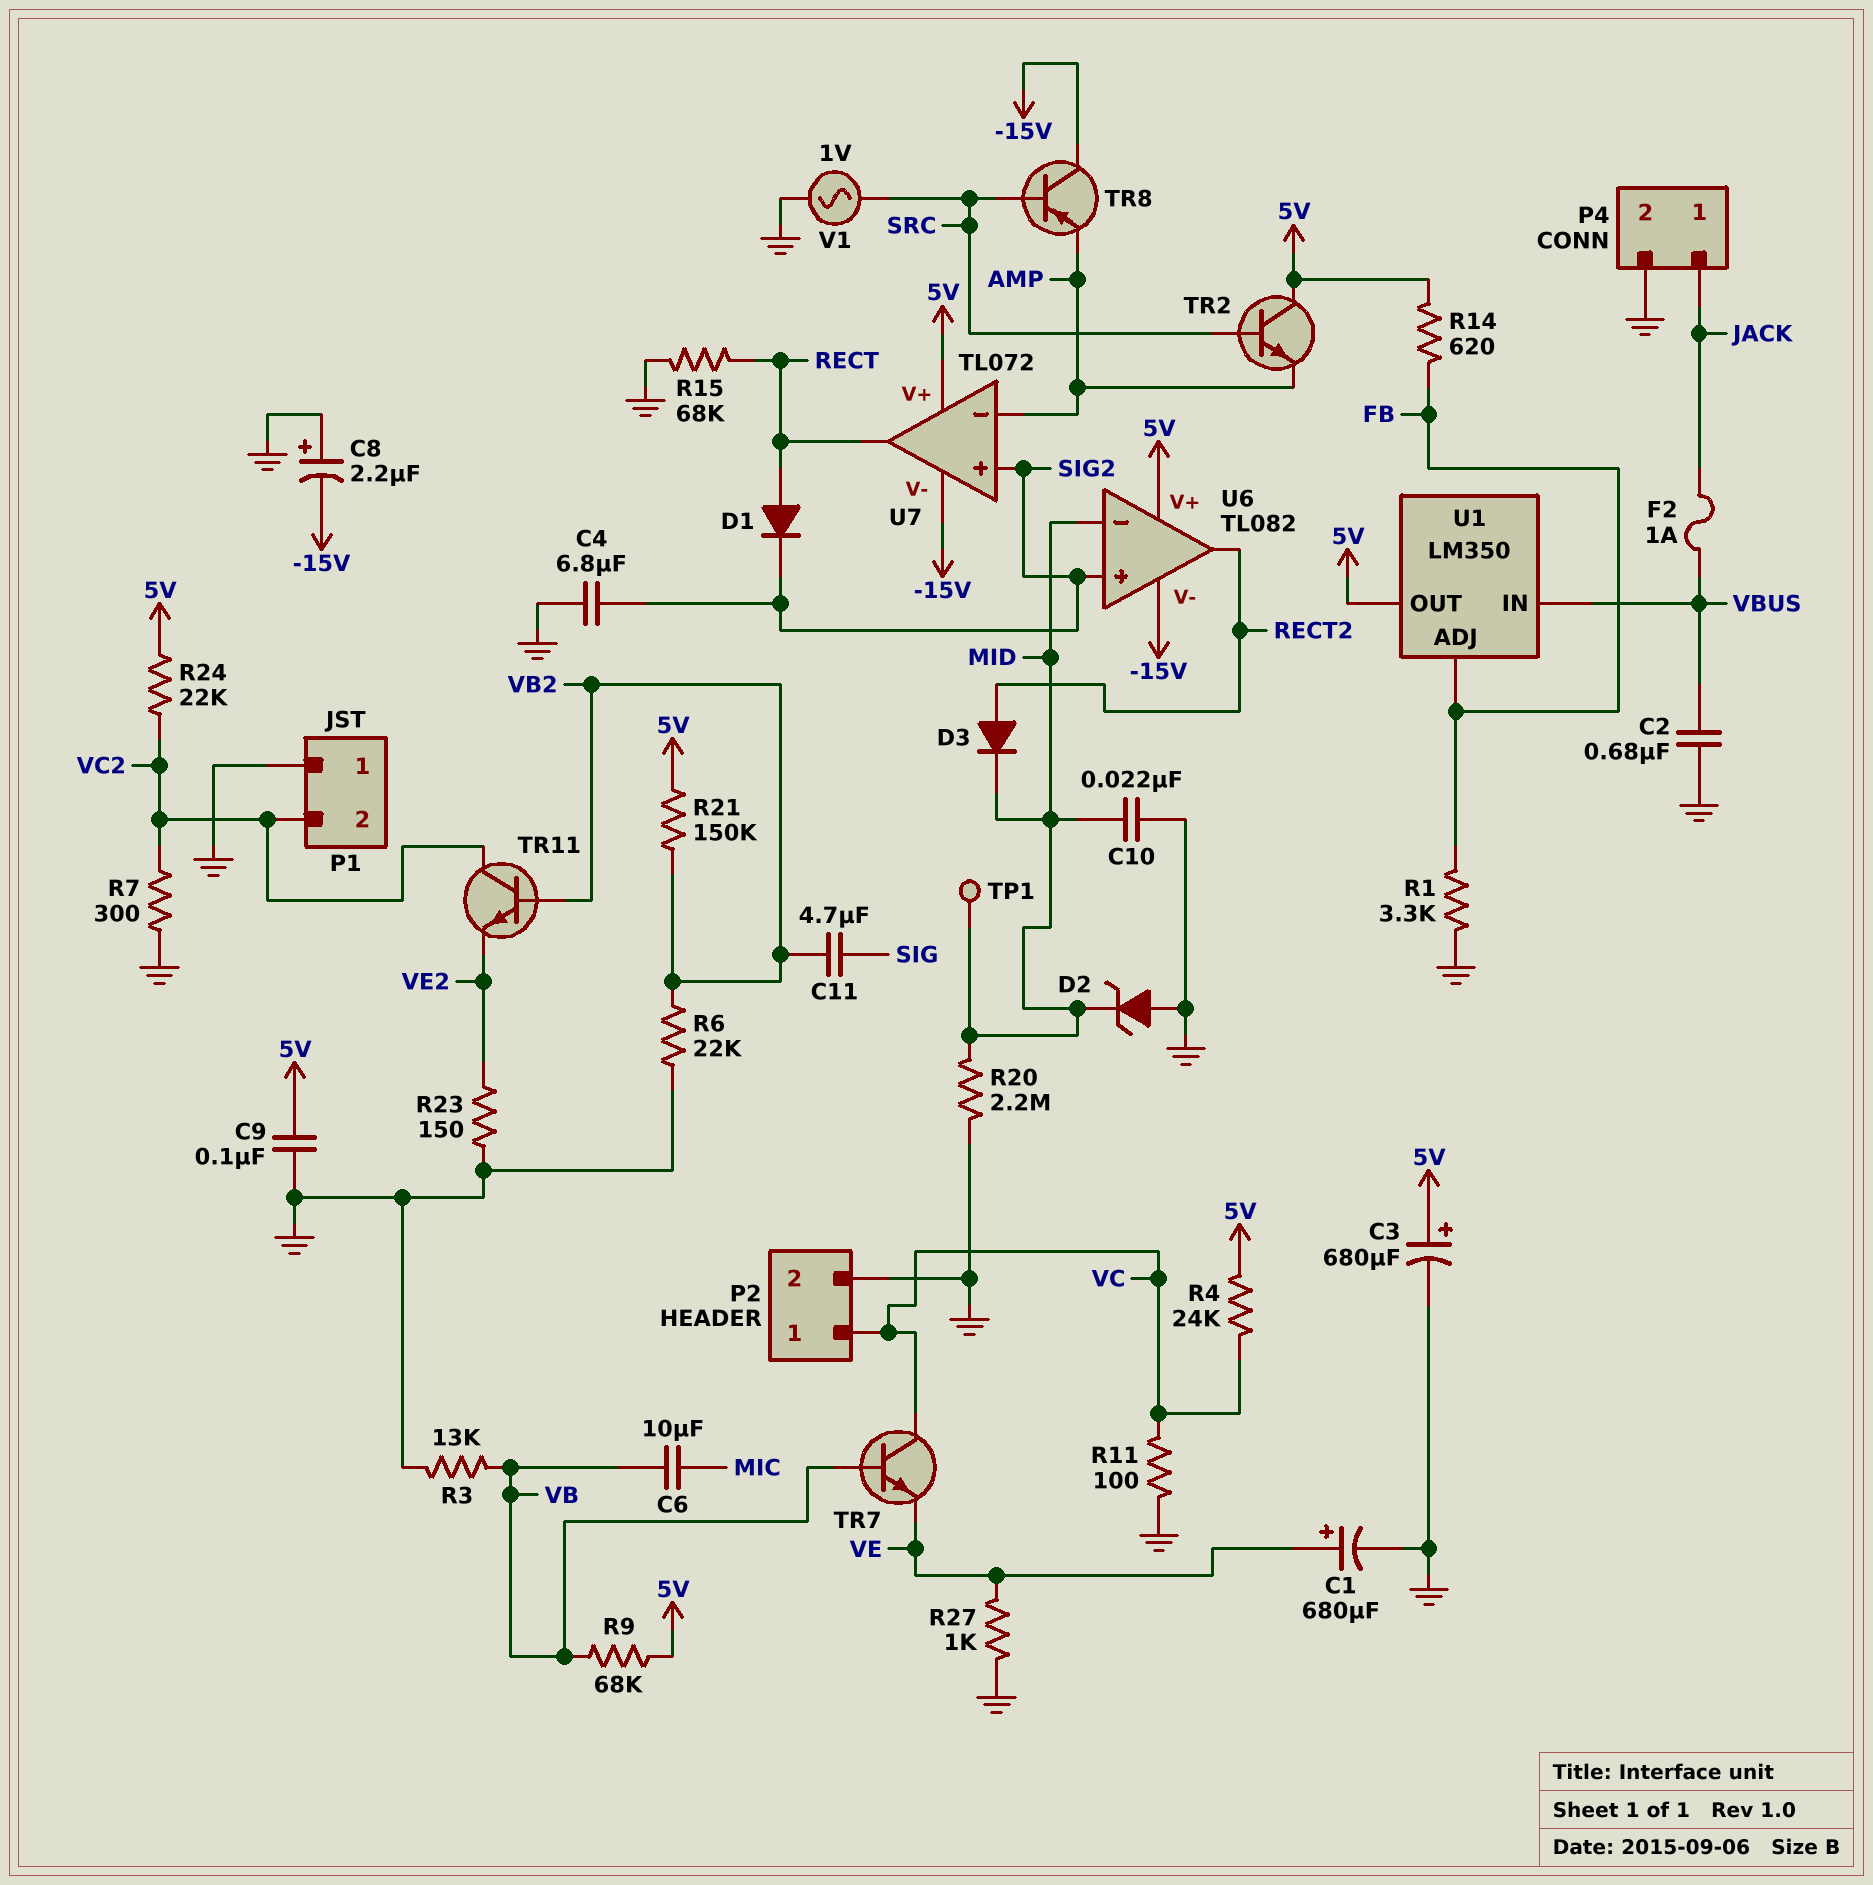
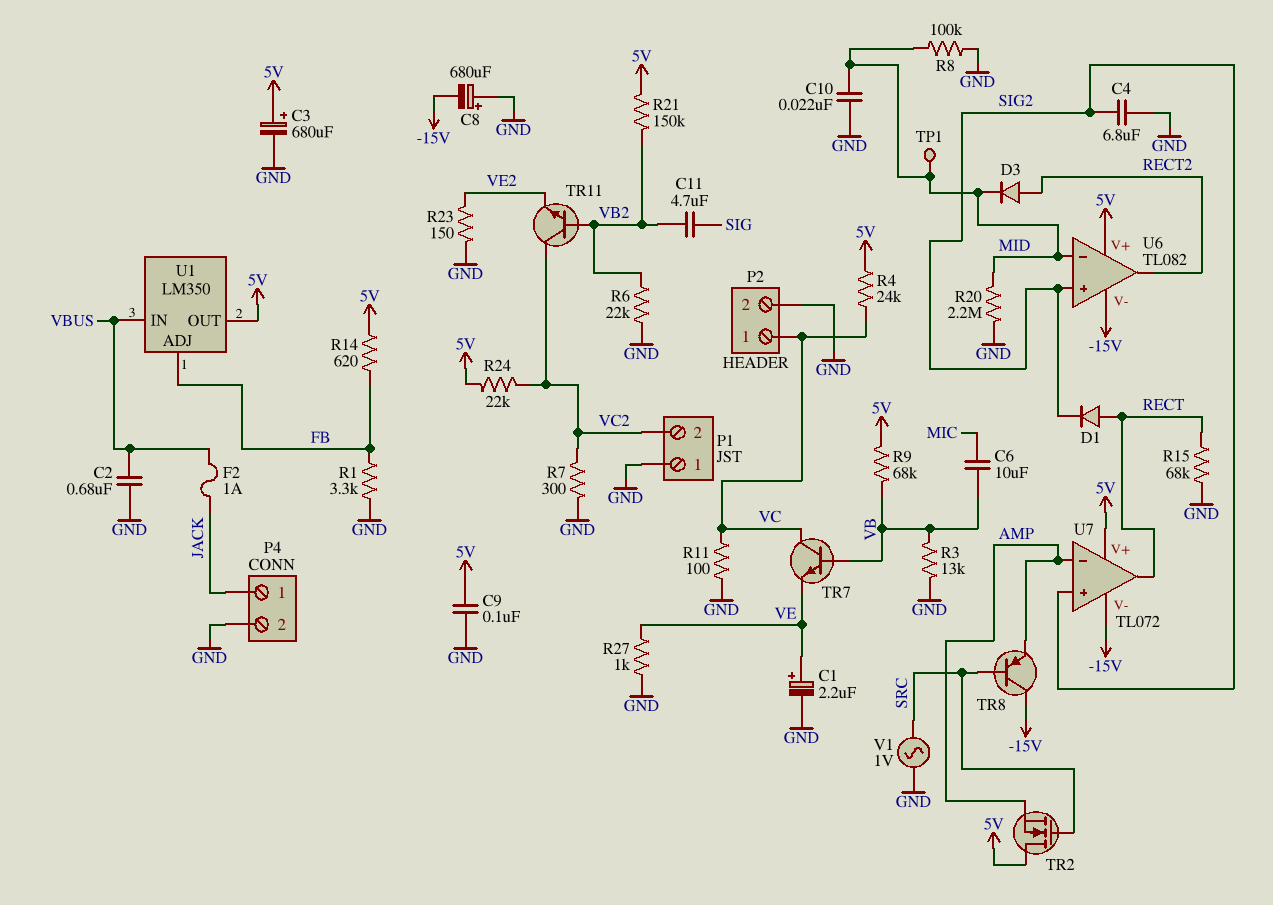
C1: 680uF (plus VE, minus GND) -> 2.2uF (plus VE, minus GND)
C8: 2.2uF (plus GND, minus -15V) -> 680uF (plus GND, minus -15V)
D2: zener (A GND, K MID) -> none
R8: none -> 100k (GND, MID)
TR2: NPN (B SRC, C 5V, E AMP) -> NMOS (G SRC, D 5V, S AMP)

